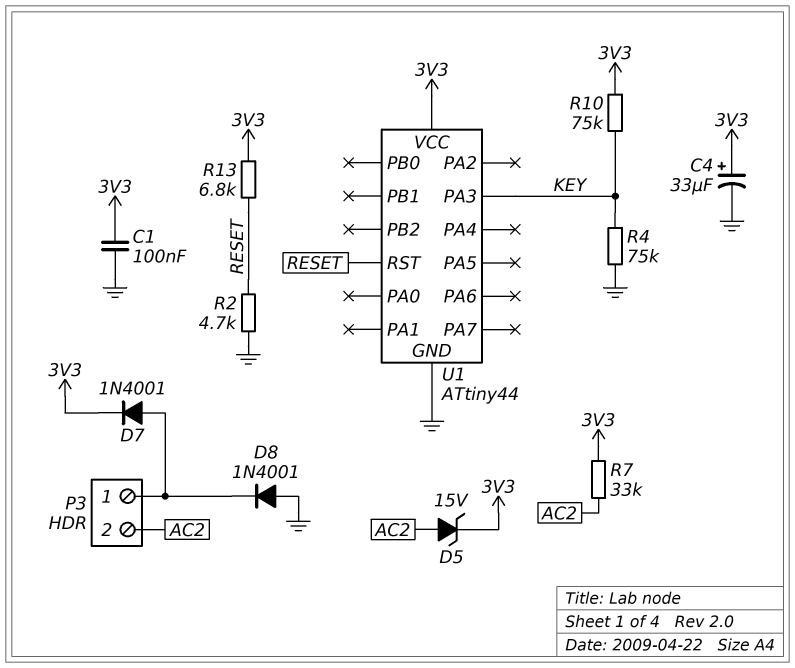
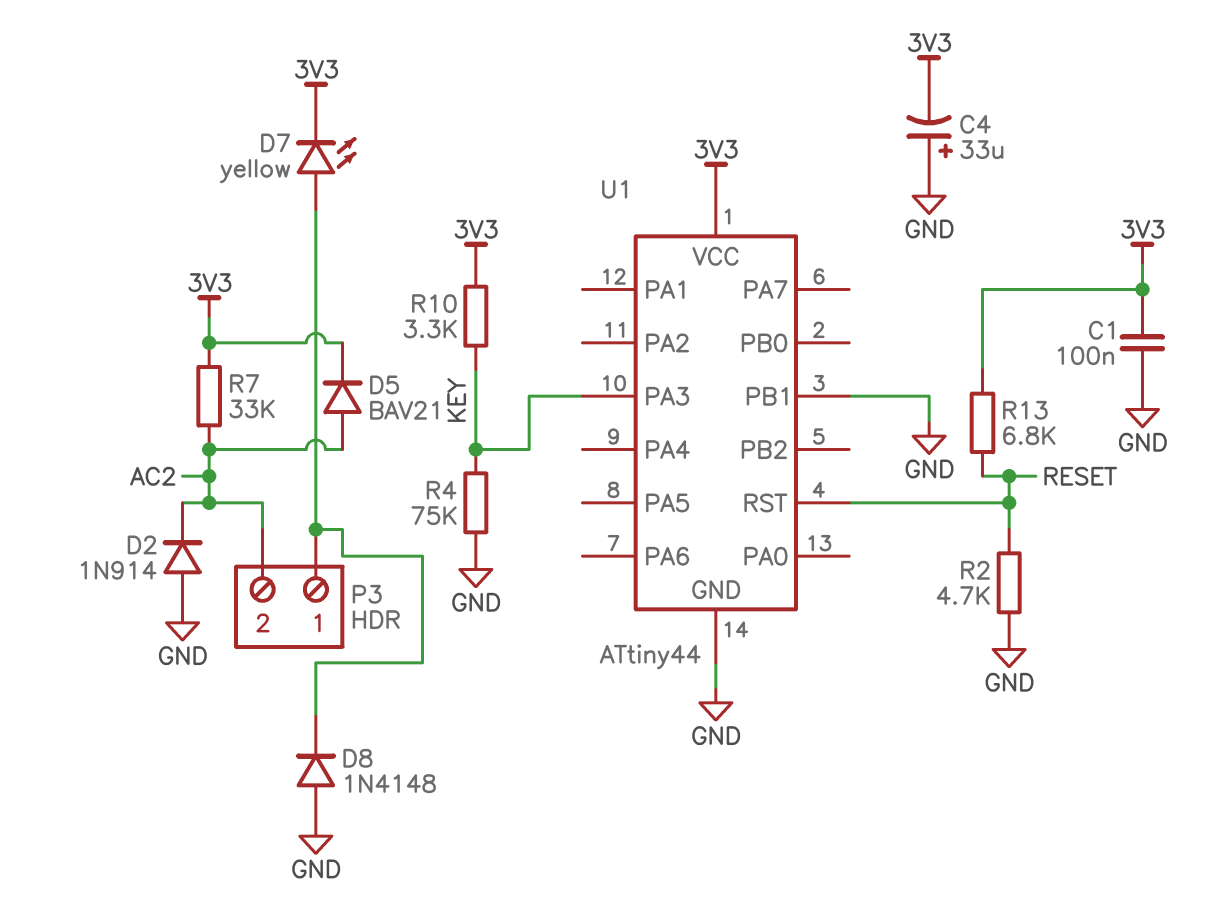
C4: 33uF (plus 3V3, minus GND) -> 33uF (plus GND, minus 3V3)
D2: none -> diode 1N914 (A GND, K AC2)
D5: zener 15V (A AC2, K 3V3) -> diode BAV21 (A AC2, K 3V3)
D7: diode 1N4001 (A P3/1, K 3V3) -> LED yellow (A P3/1, K 3V3)
D8: diode 1N4001 (A GND, K P3/1) -> diode 1N4148 (A GND, K P3/1)
R10: 75k (3V3, KEY) -> 3.3k (3V3, KEY)
U1 pin PB1: none -> GND

